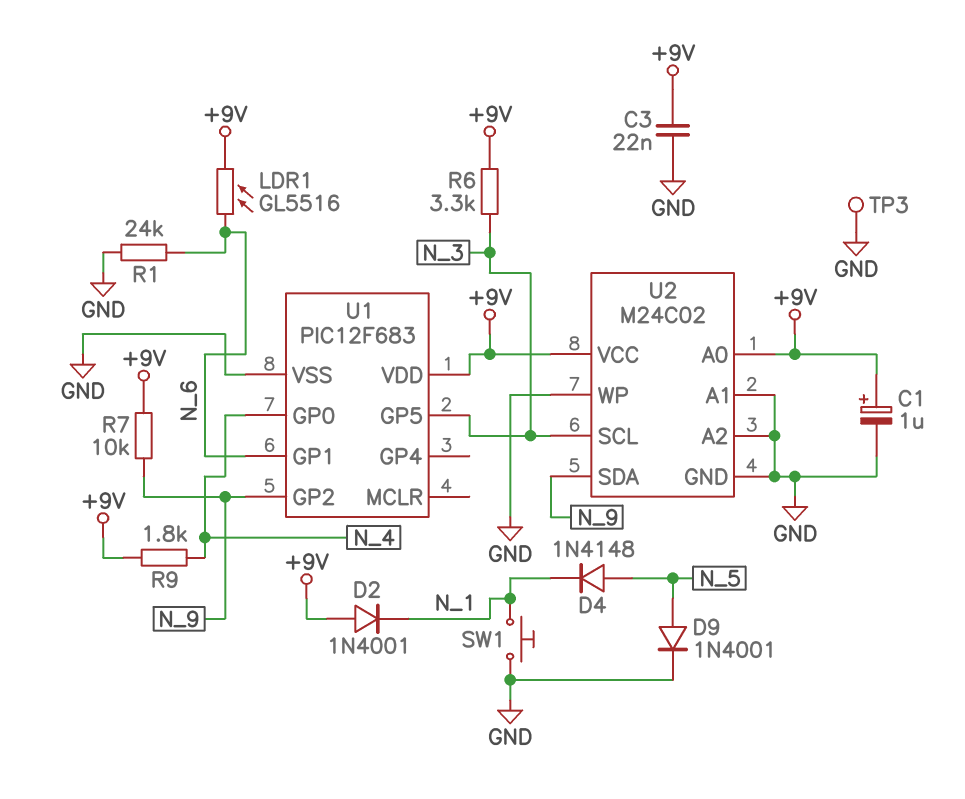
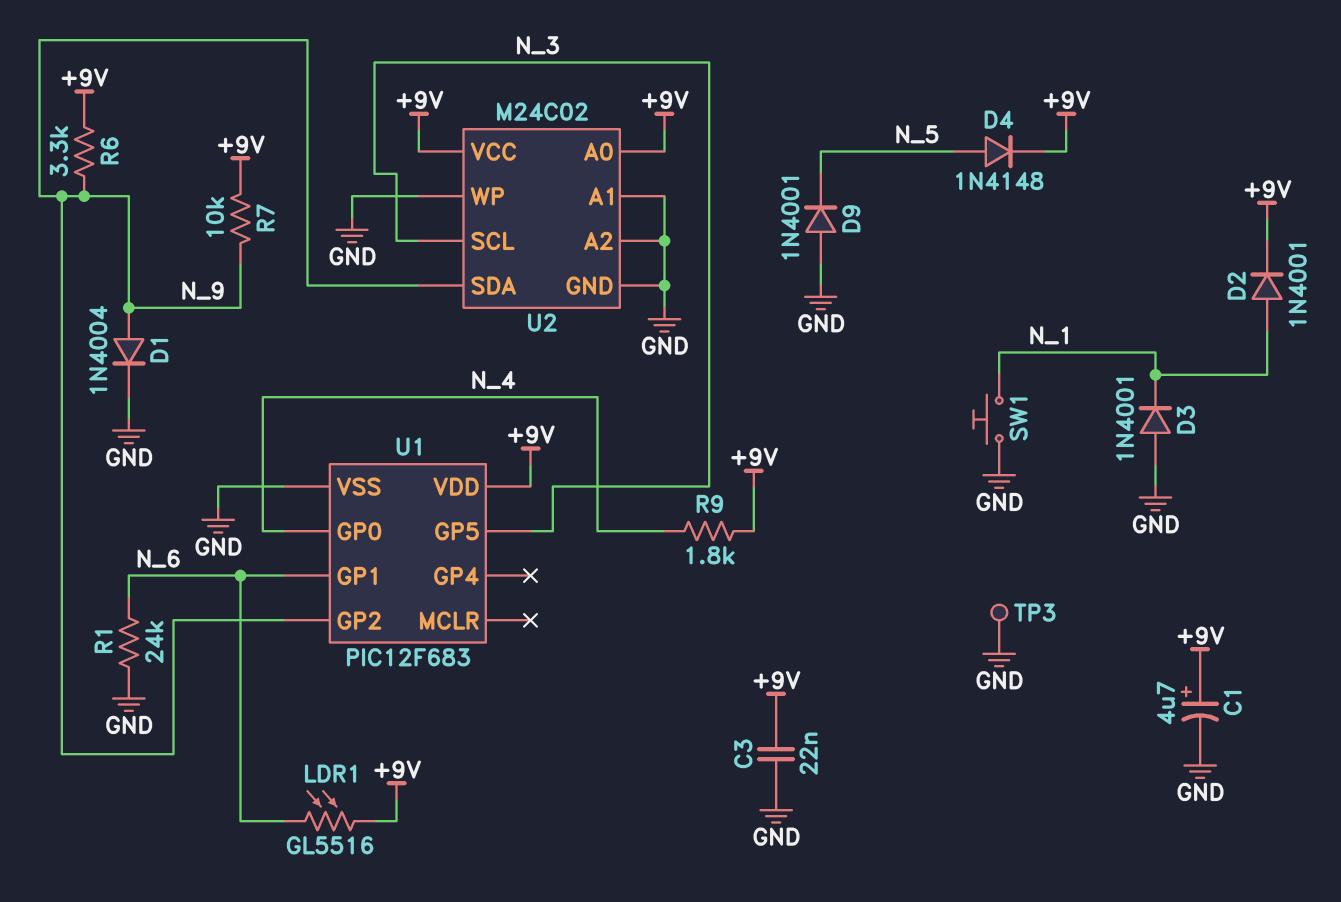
C1: 1uF (plus +9V, minus GND) -> 4.7uF (plus +9V, minus GND)
D1: none -> diode 1N4004 (A N_9, K GND)
D2: diode 1N4001 (A +9V, K N_1) -> diode 1N4001 (A N_1, K +9V)
D3: none -> diode 1N4001 (A GND, K N_1)
D4: diode 1N4148 (A N_5, K N_1) -> diode 1N4148 (A N_5, K +9V)
D9: diode 1N4001 (A N_5, K GND) -> diode 1N4001 (A GND, K N_5)
R6: 3.3k (+9V, N_3) -> 3.3k (+9V, N_9)

